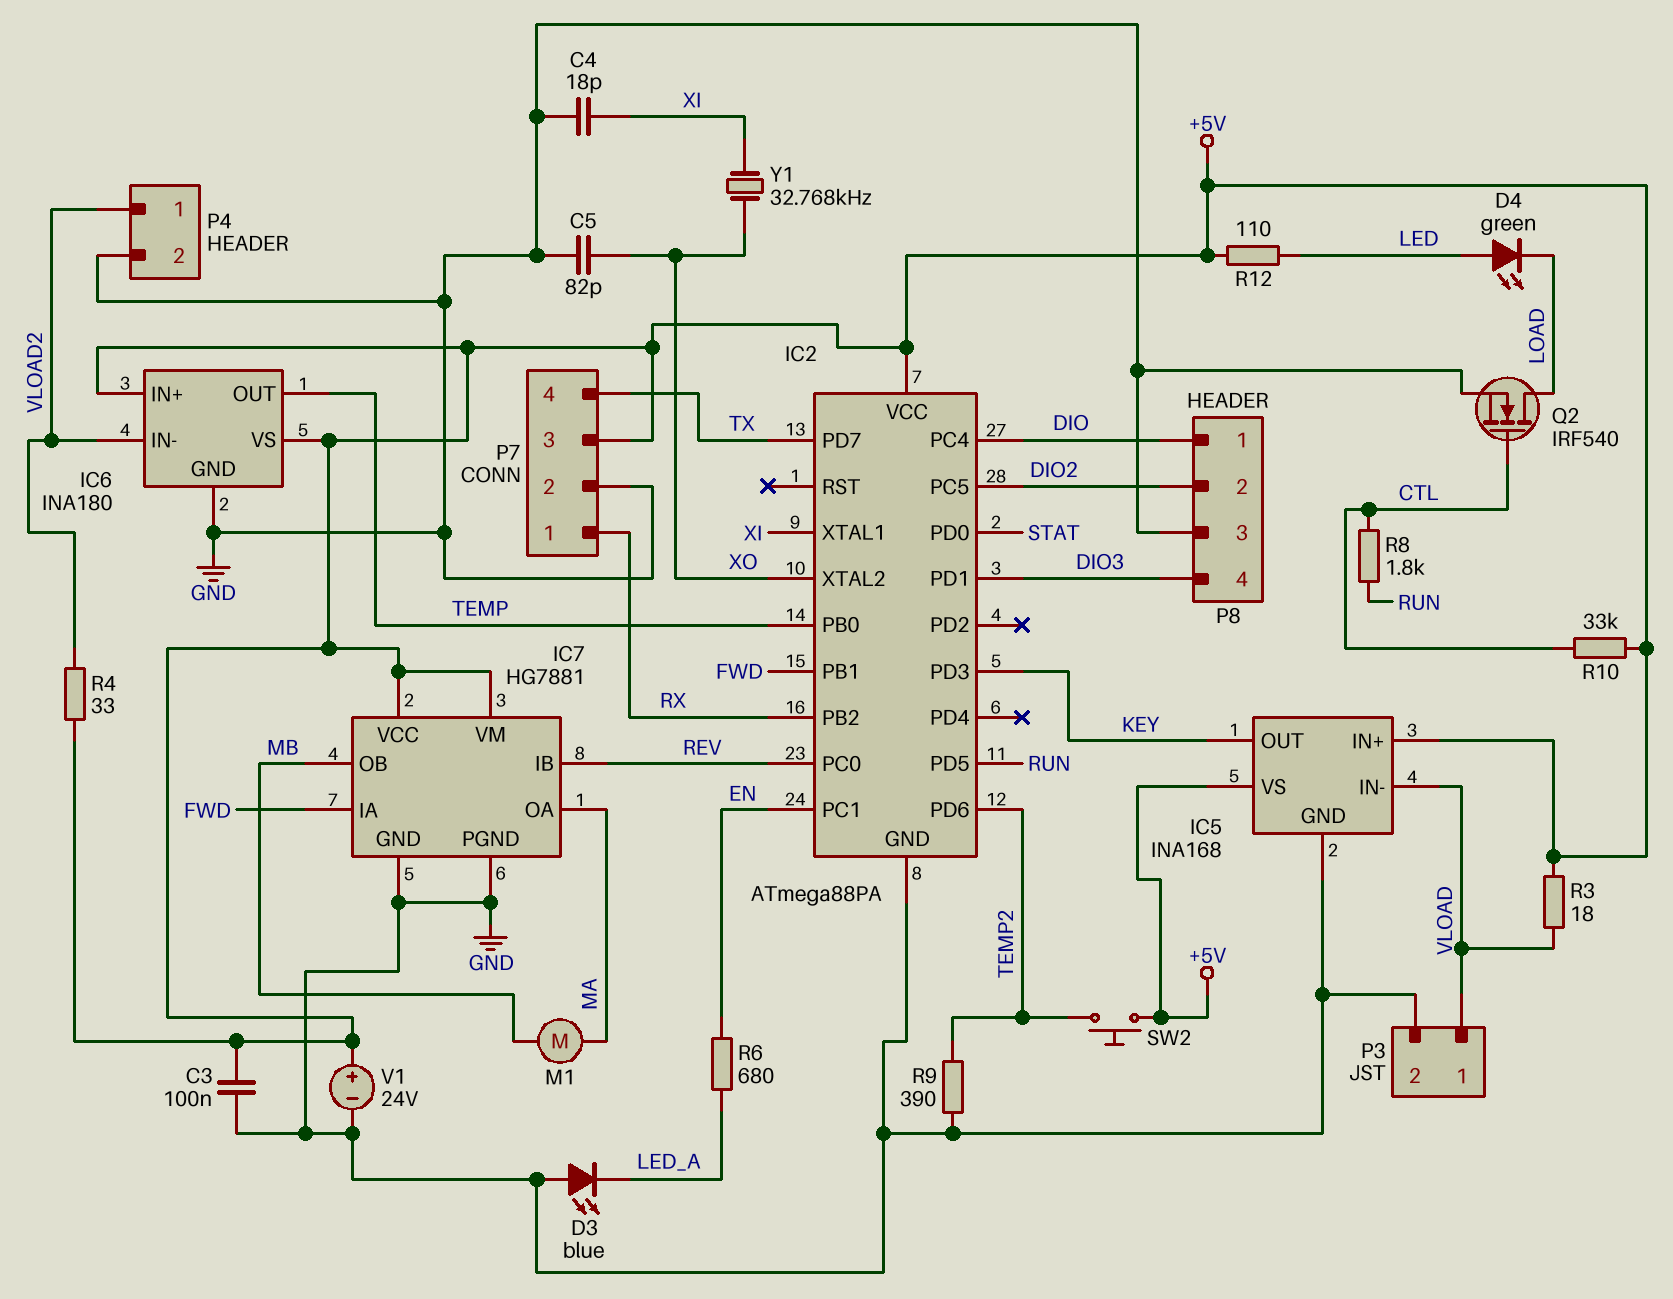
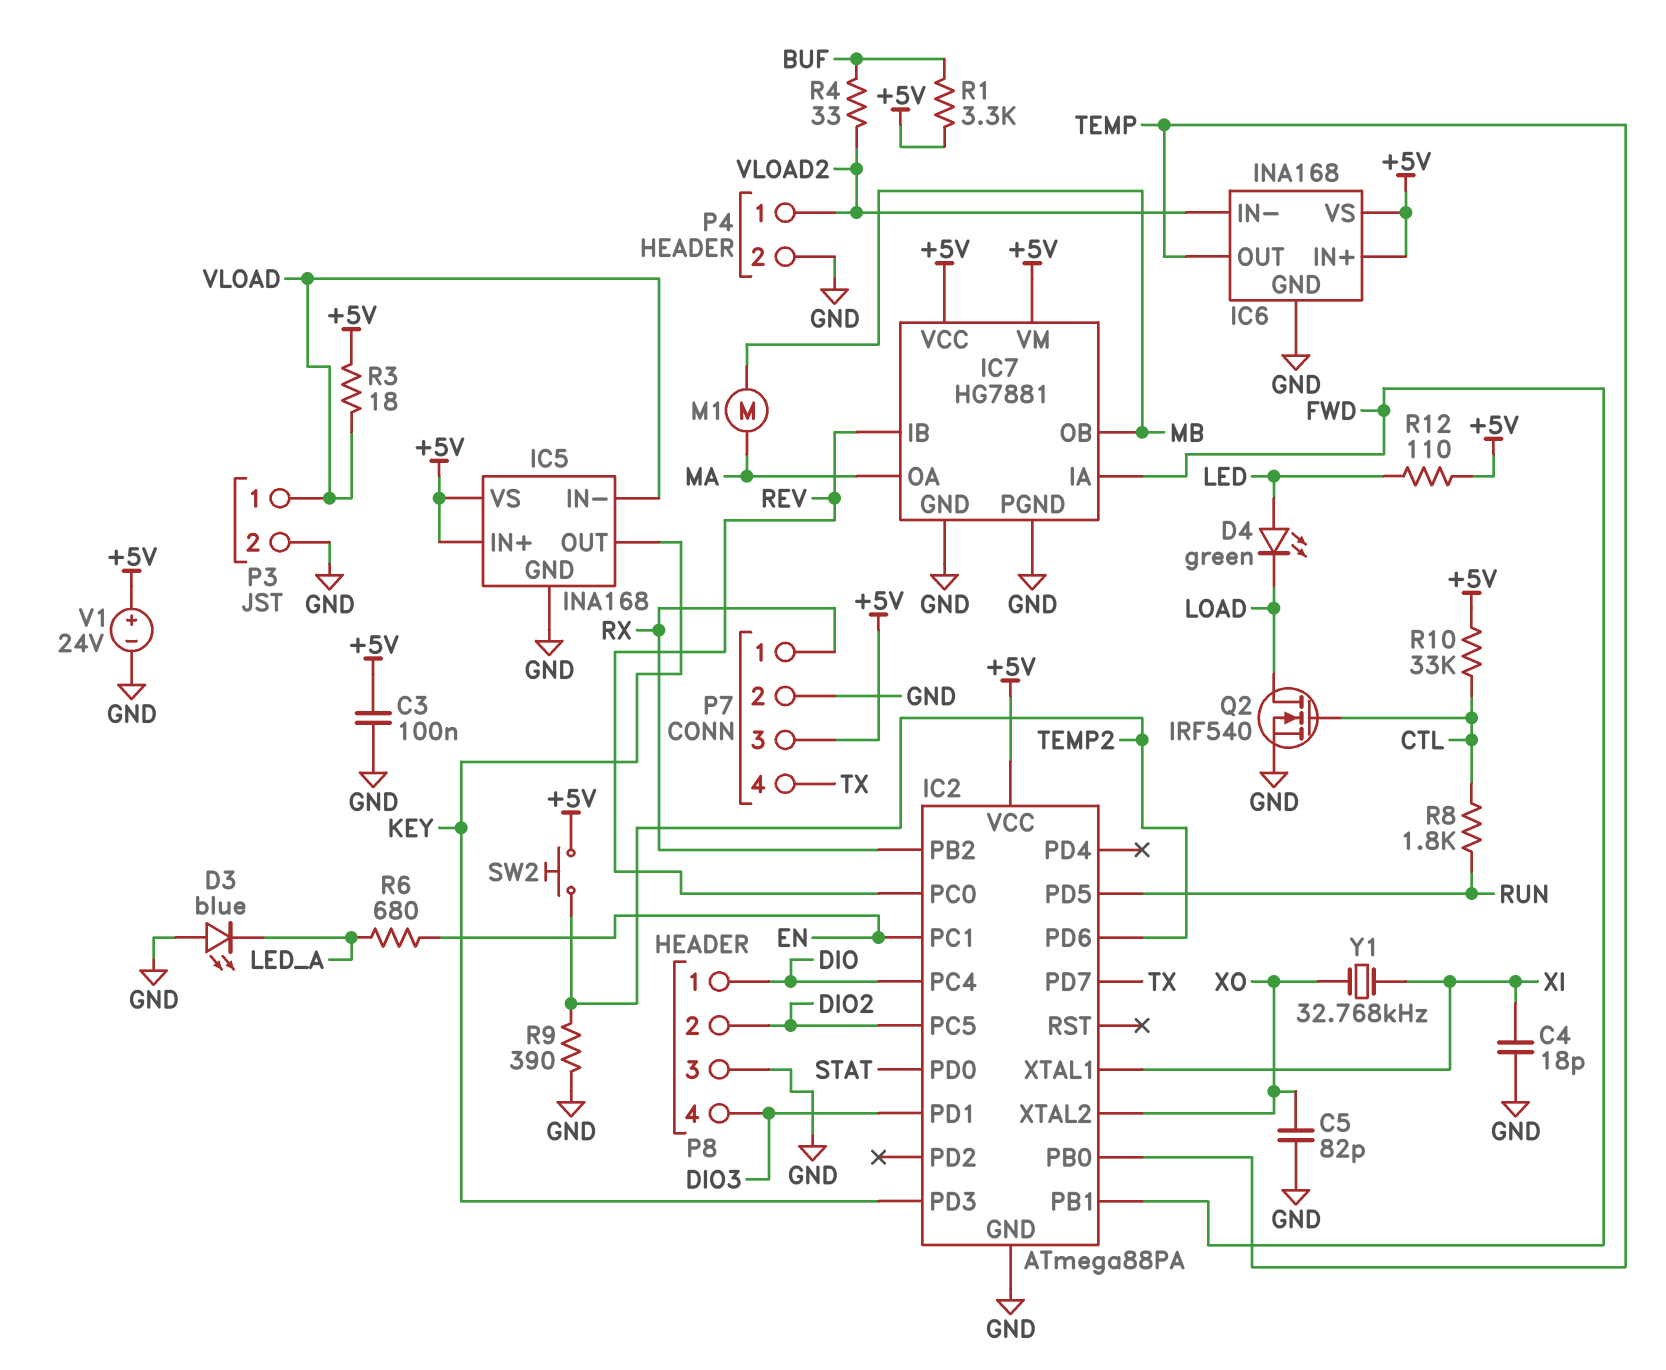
IC6: INA180 -> INA168
R1: none -> 3.3k (+5V, BUF)
R4: 33 (+5V, VLOAD2) -> 33 (BUF, VLOAD2)

